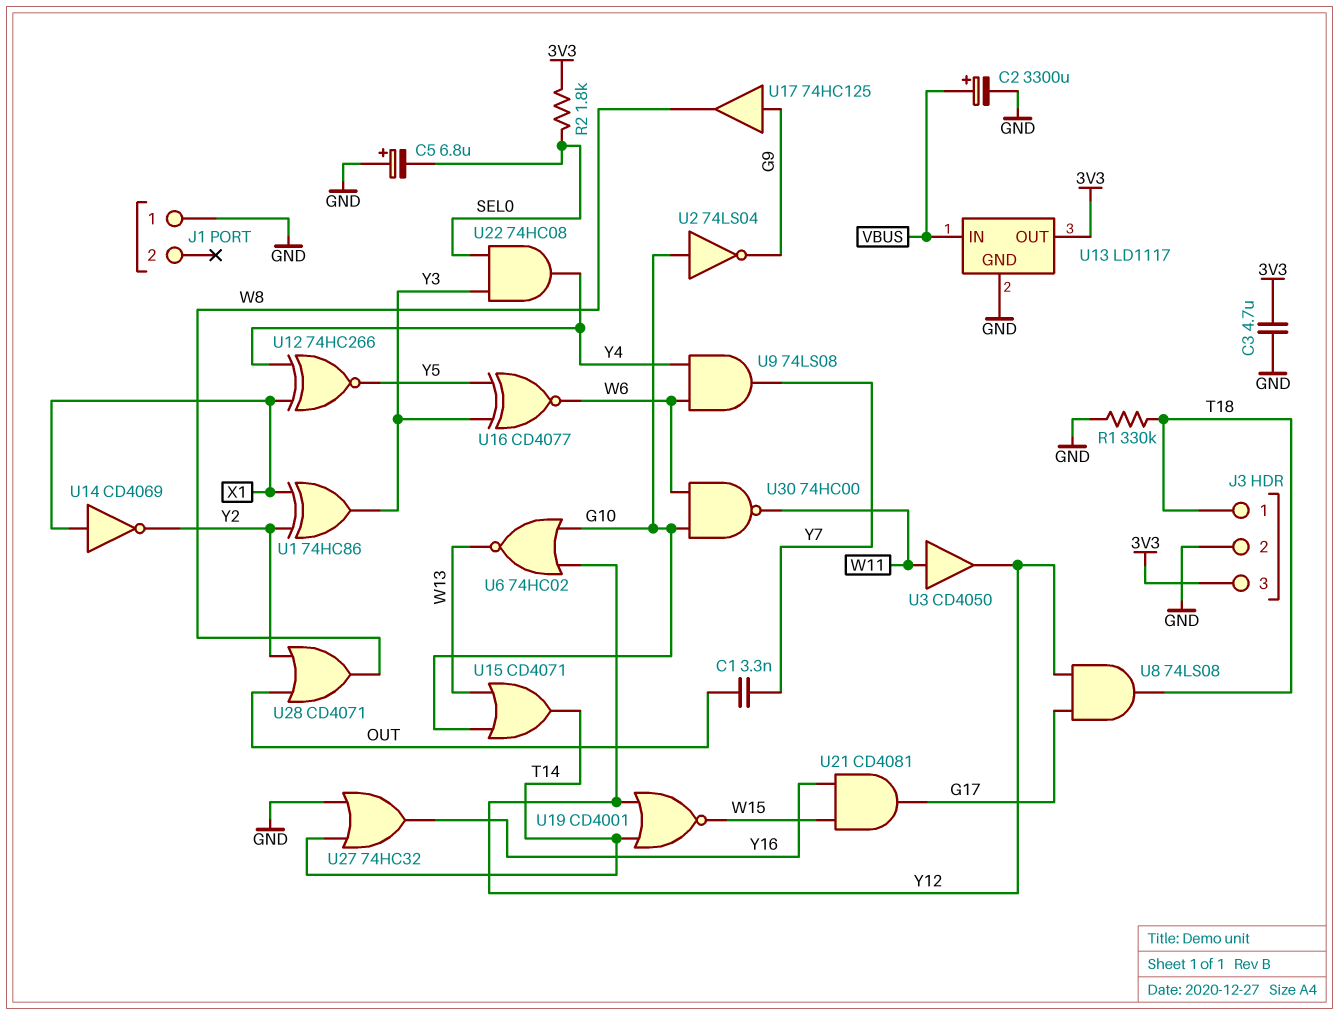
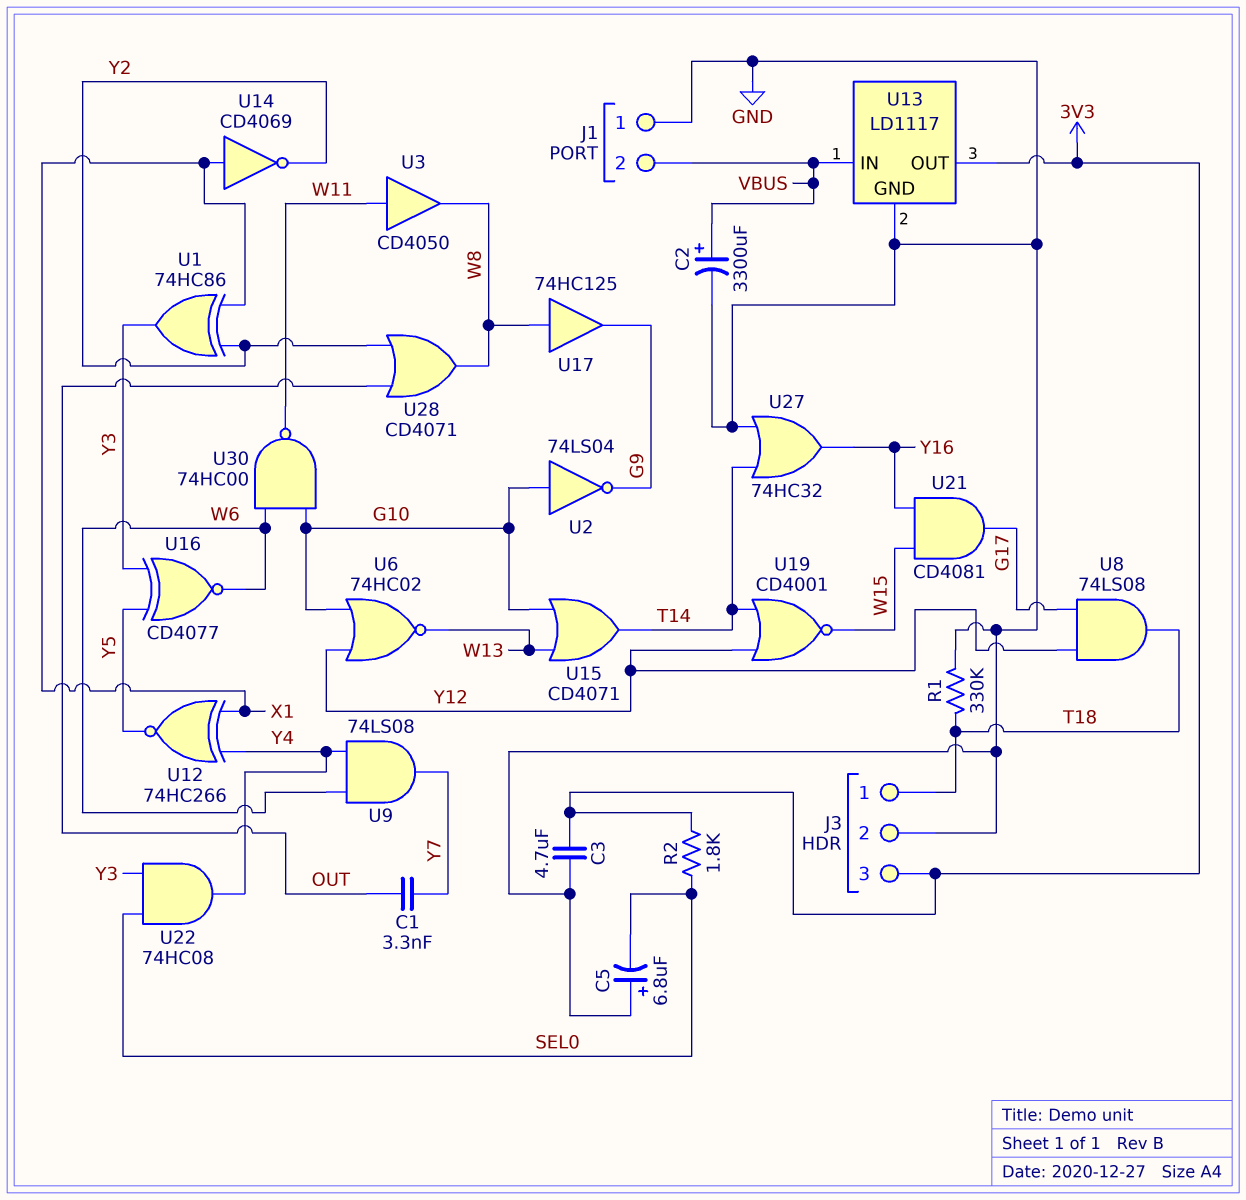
J1 pin 2: none -> VBUS
U3: buffer CD4050 (in W11, out Y12) -> buffer CD4050 (in W11, out W8)
U17: buffer 74HC125 (in G9, out W8) -> buffer 74HC125 (in W8, out G9)

